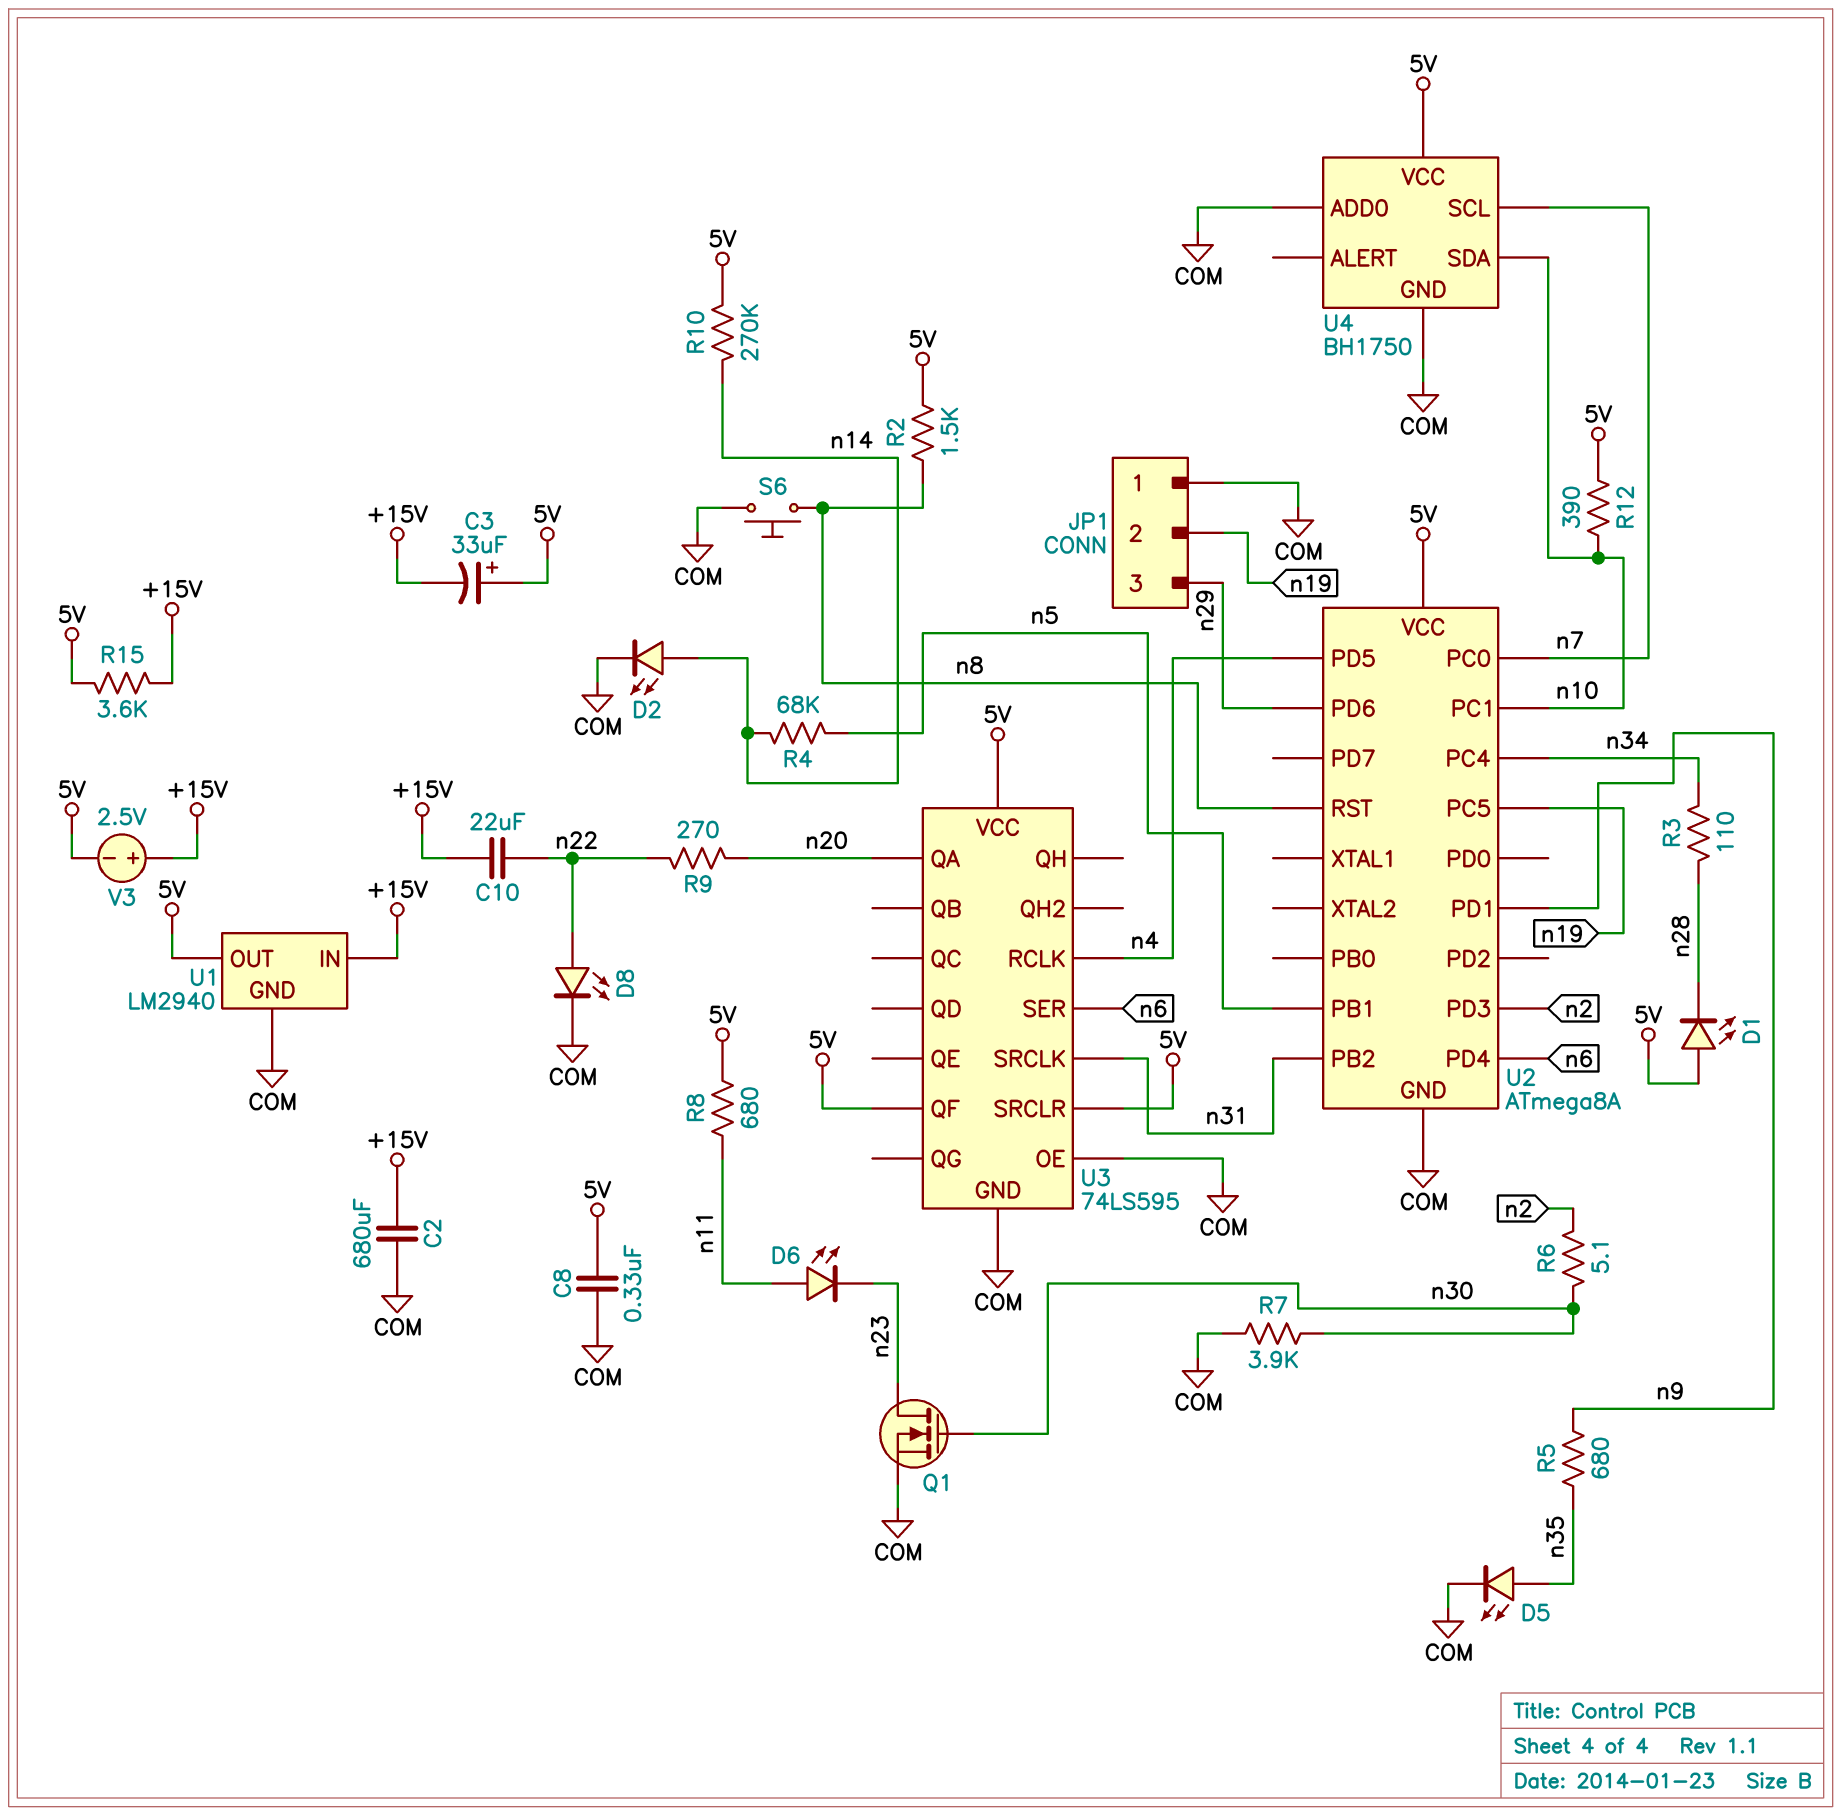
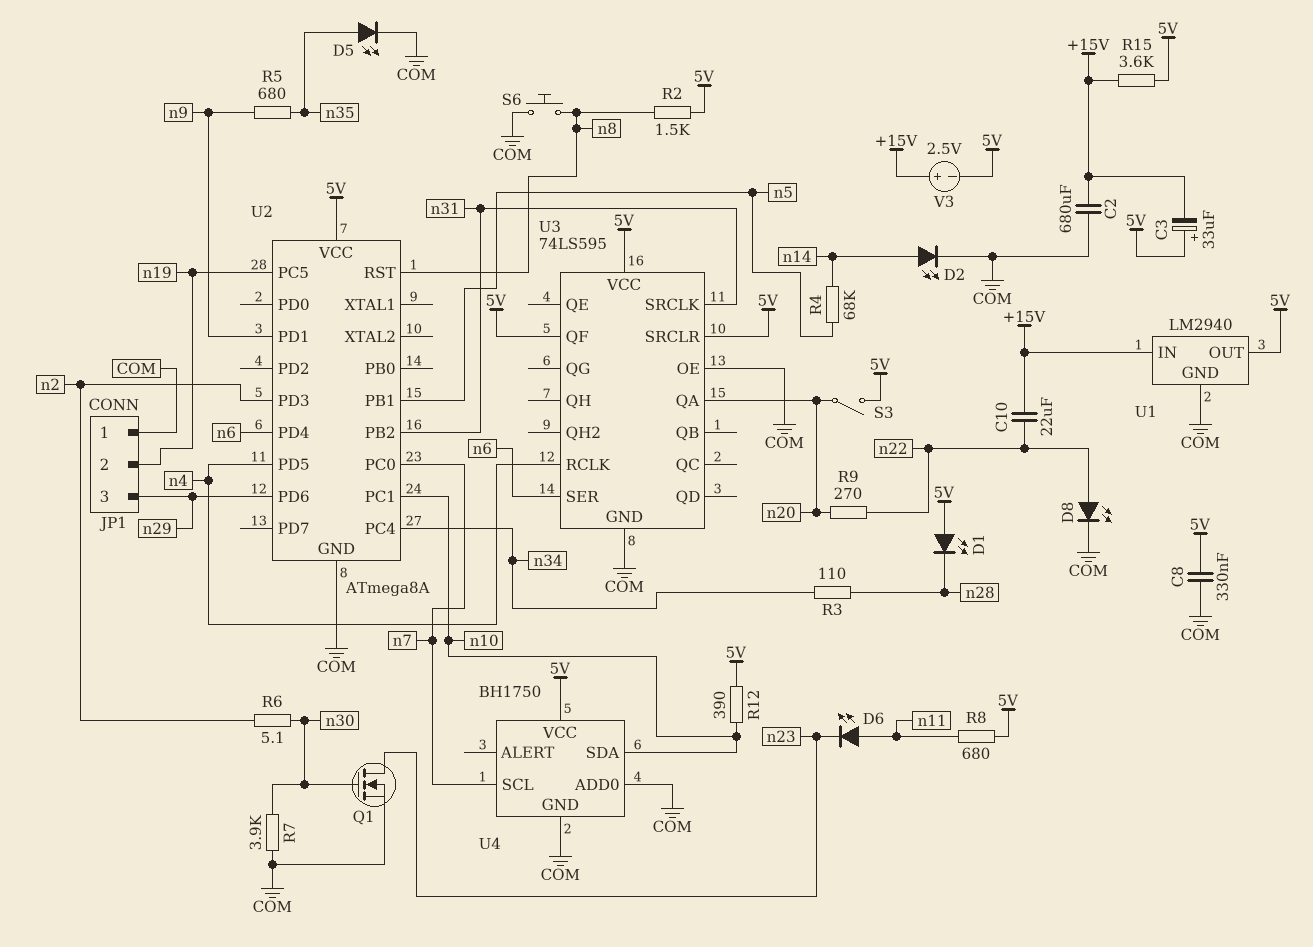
R10: 270k (5V, n14) -> none
S3: none -> switch (5V, n20)

